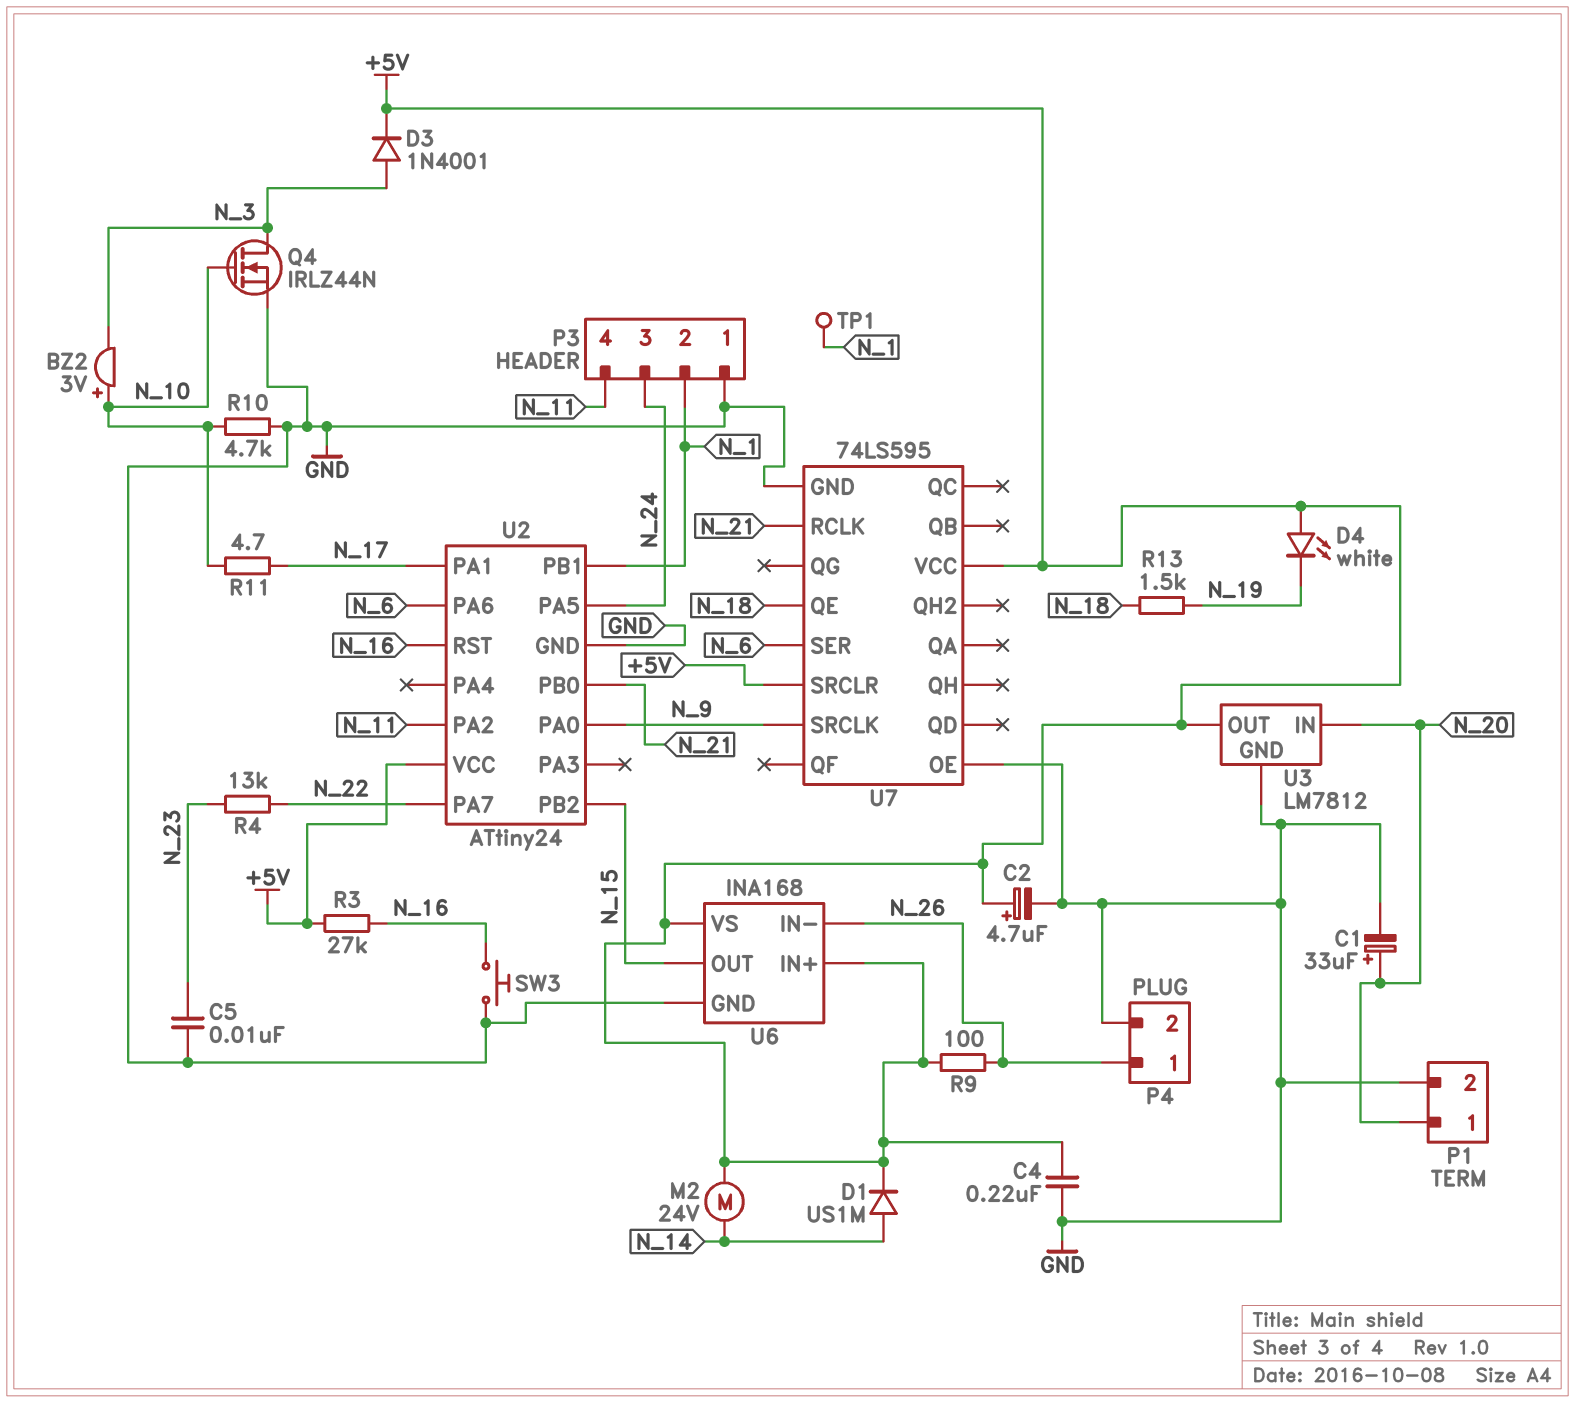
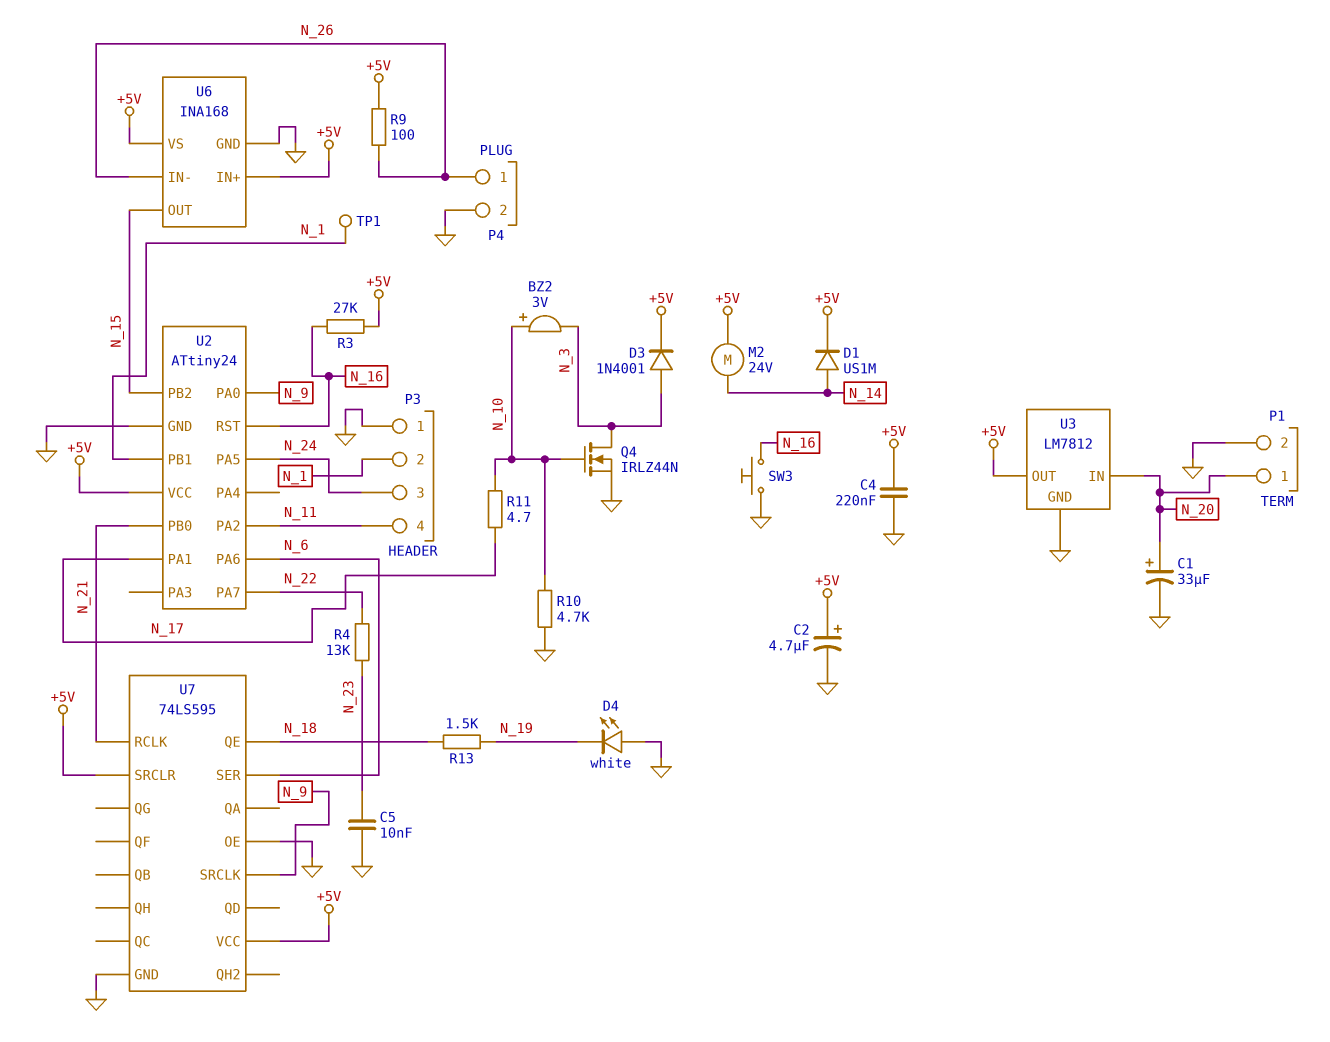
D4: LED white (A +5V, K N_19) -> LED white (A GND, K N_19)

